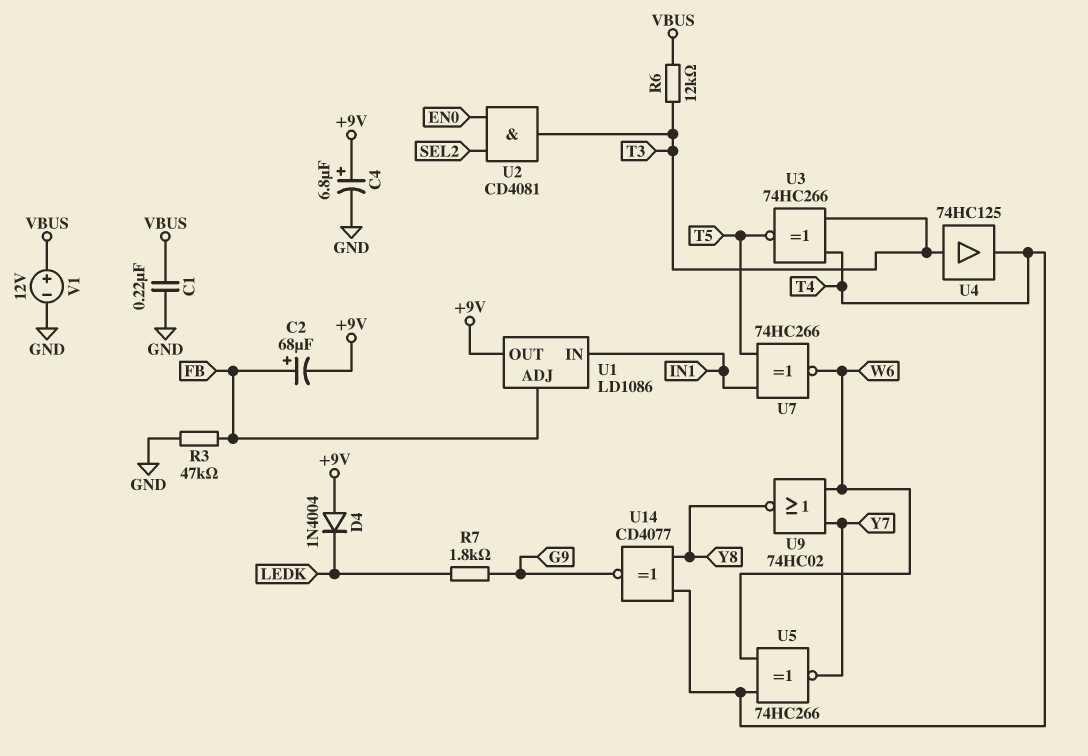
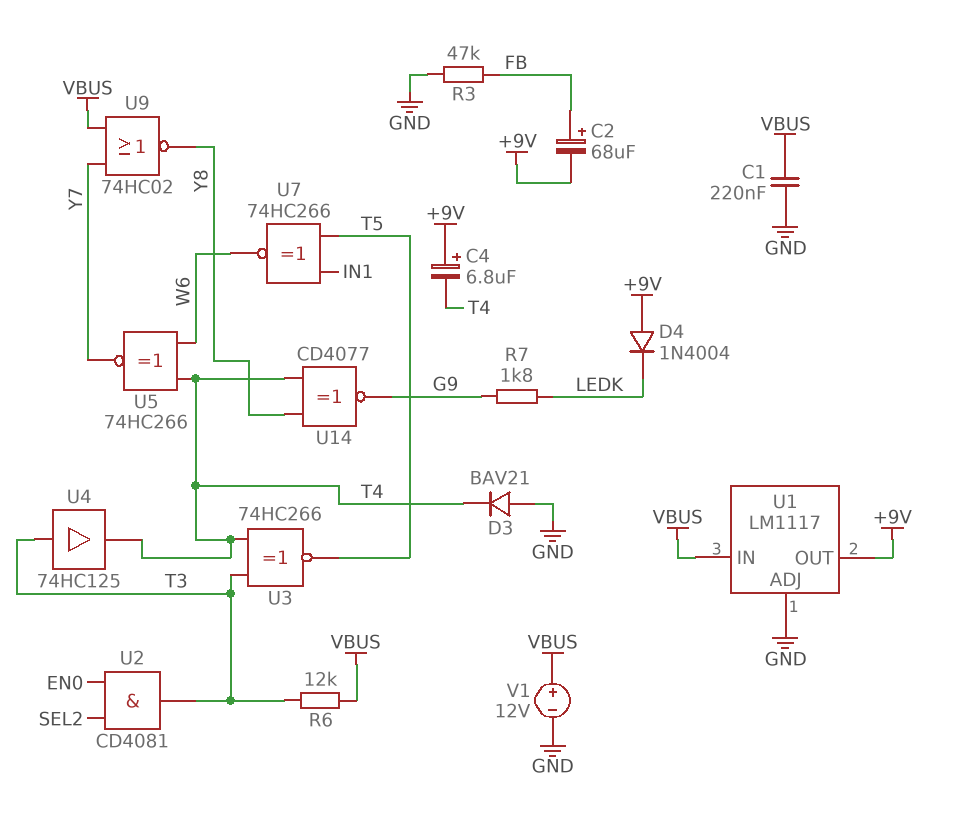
C4: 6.8uF (plus +9V, minus GND) -> 6.8uF (plus +9V, minus T4)
D3: none -> diode BAV21 (A GND, K T4)
U1: LD1086 -> LM1117
U1 pin ADJ: FB -> GND
U1 pin IN: IN1 -> VBUS
U9: NOR 74HC02 (in W6, in Y7, out Y8) -> NOR 74HC02 (in VBUS, in Y7, out Y8)

